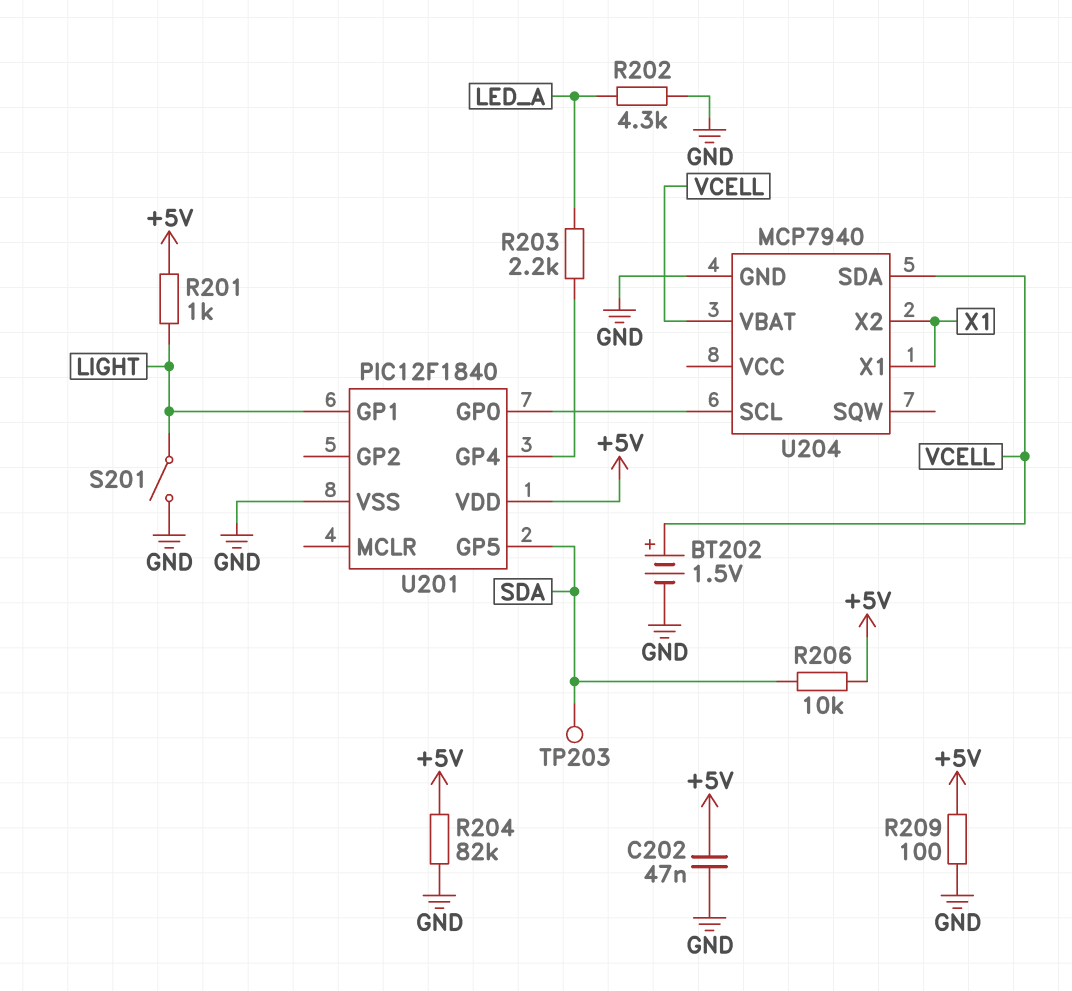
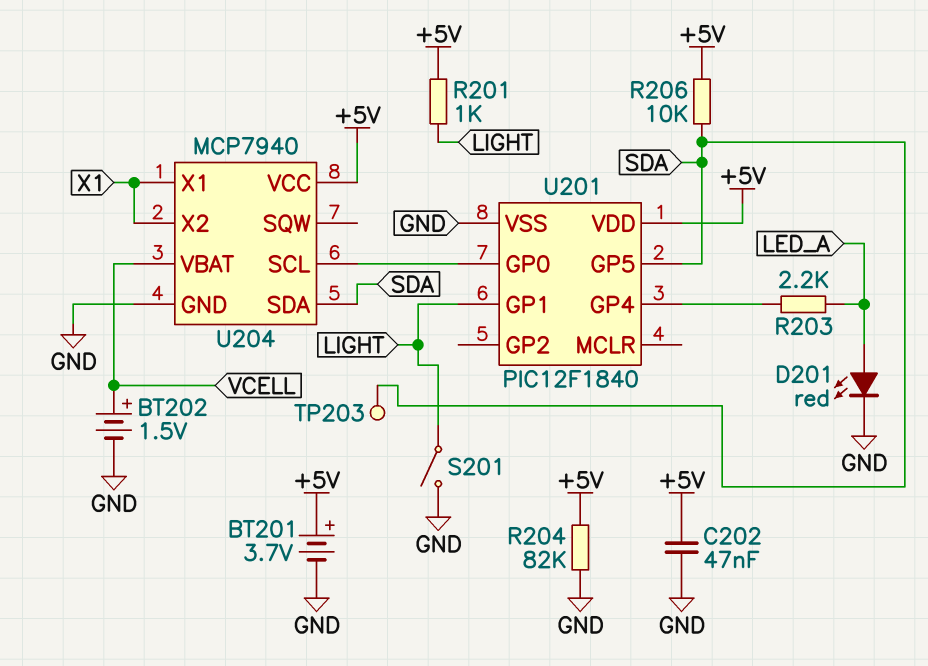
BT201: none -> 3.7V (plus +5V, minus GND)
D201: none -> LED red (A LED_A, K GND)
R202: 4.3k (GND, LED_A) -> none
R209: 100 (+5V, GND) -> none
U204 pin SDA: VCELL -> SDA
U204 pin VCC: none -> +5V

